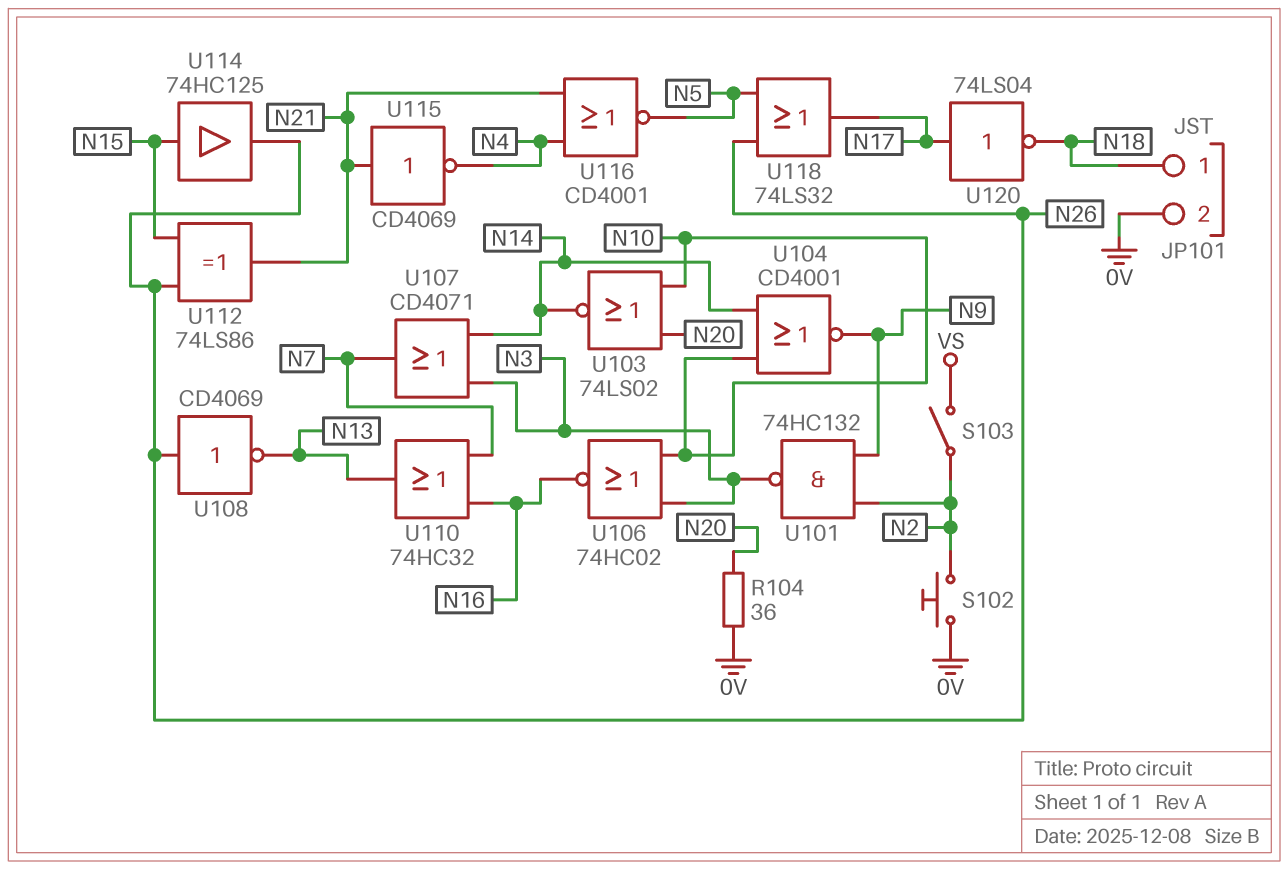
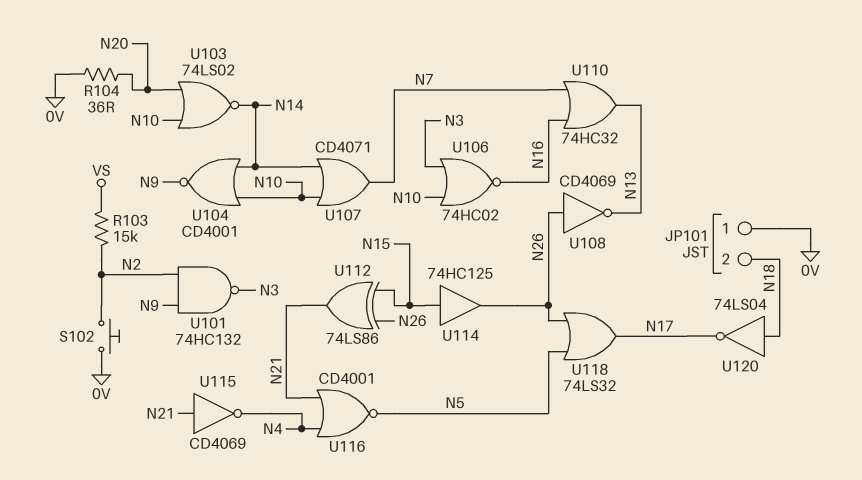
JP101 pin 1: N18 -> 0V
JP101 pin 2: 0V -> N18
R103: none -> 15k (N2, VS)
S103: switch (N2, VS) -> none
U107: OR CD4071 (in N3, in N14, out N7) -> OR CD4071 (in N10, in N14, out N7)
U120: NOT 74LS04 (in N17, out N18) -> NOT 74LS04 (in N18, out N17)

